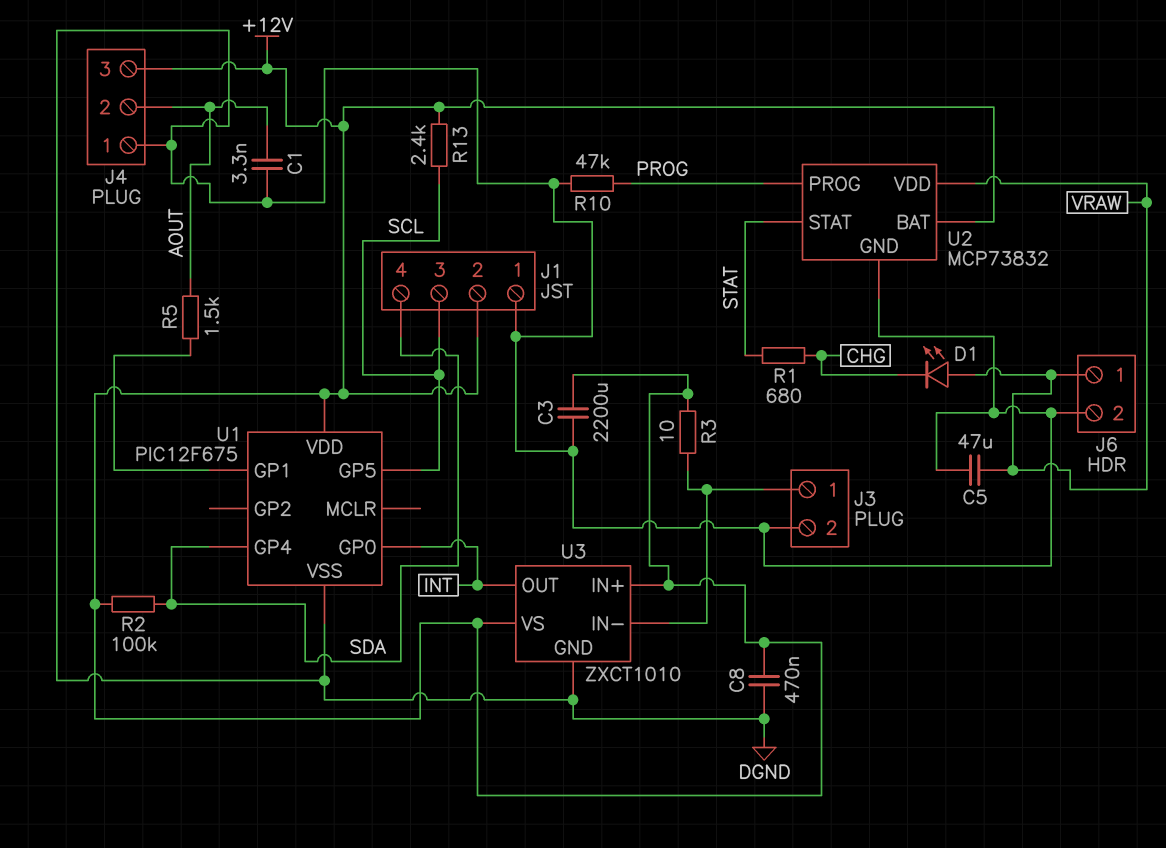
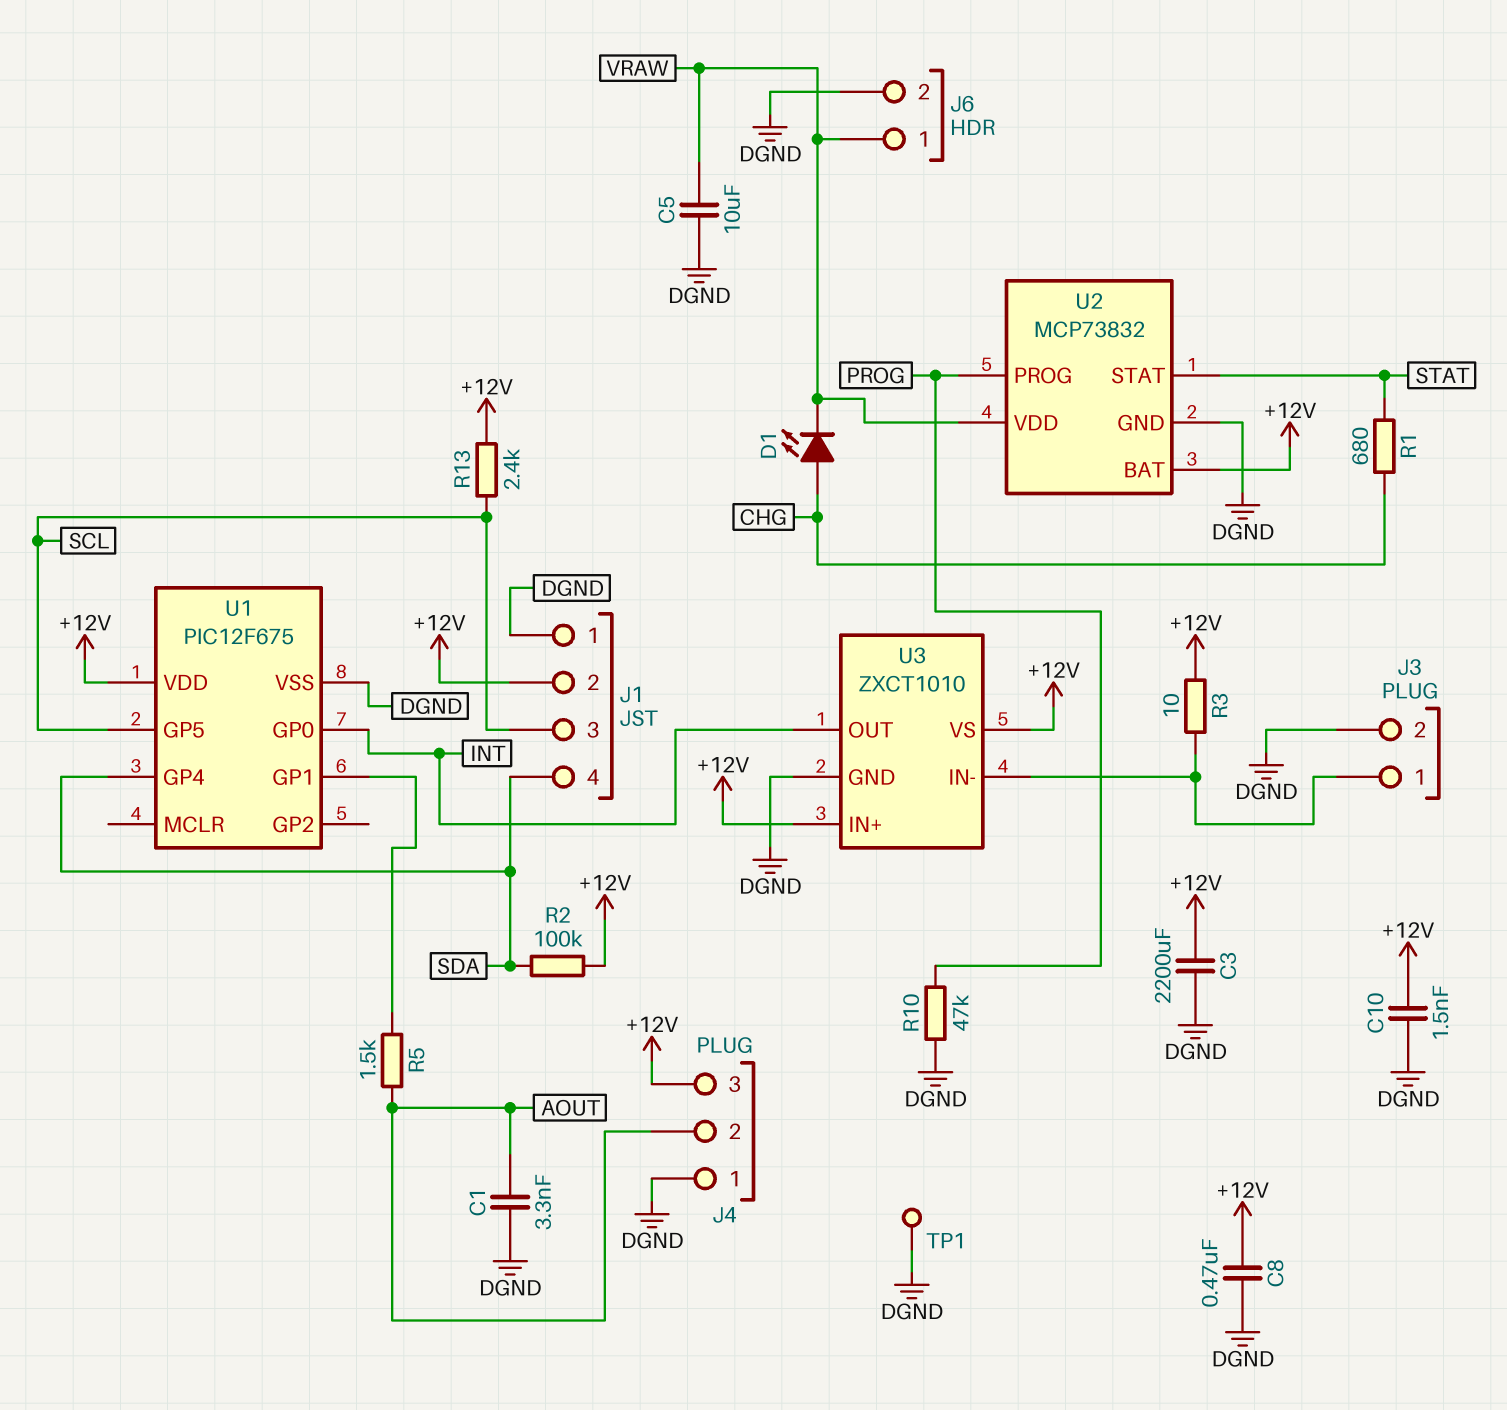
C5: 47uF (DGND, VRAW) -> 10uF (DGND, VRAW)
C10: none -> 1.5nF (+12V, DGND)
D1: LED (A VRAW, K CHG) -> LED (A CHG, K VRAW)
TP1: none -> test point (DGND)

